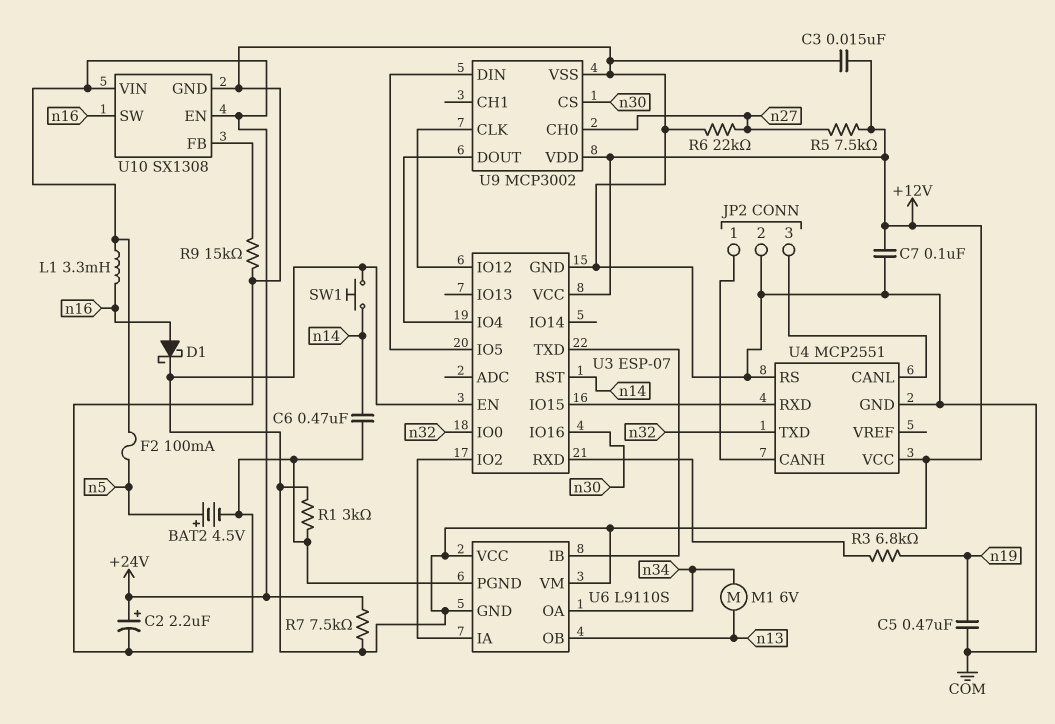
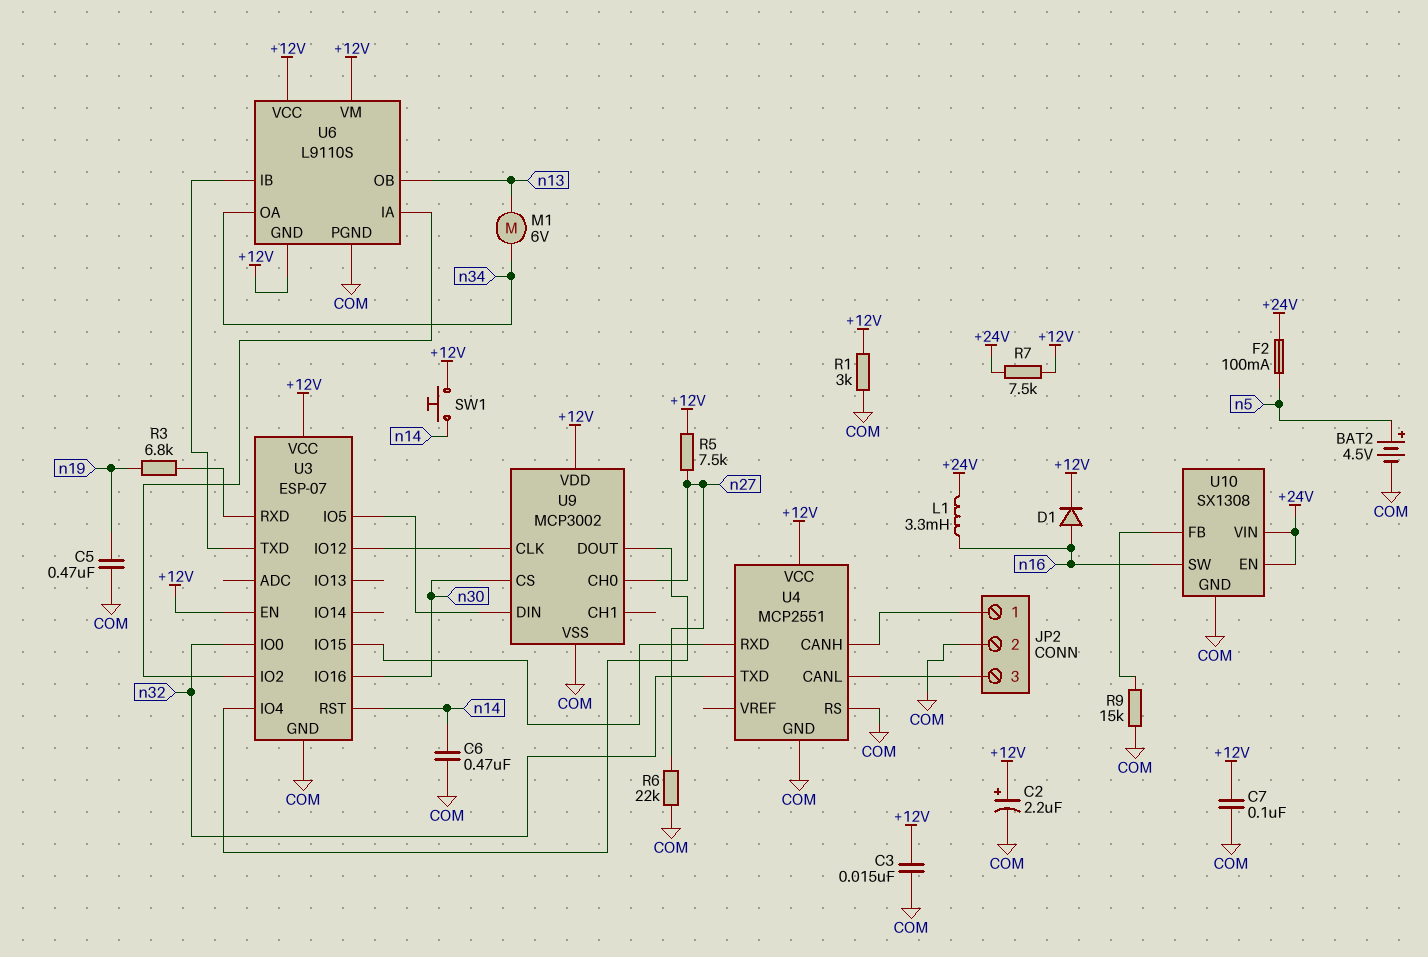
C2: 2.2uF (plus +24V, minus COM) -> 2.2uF (plus +12V, minus COM)
D1: schottky (A n16, K +12V) -> diode (A n16, K +12V)

